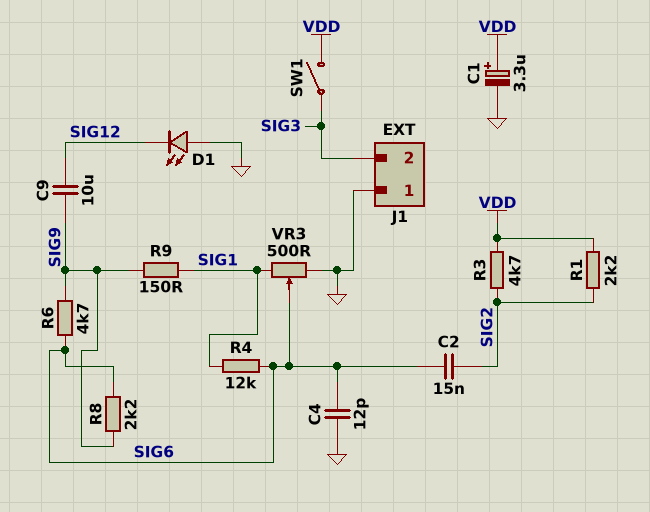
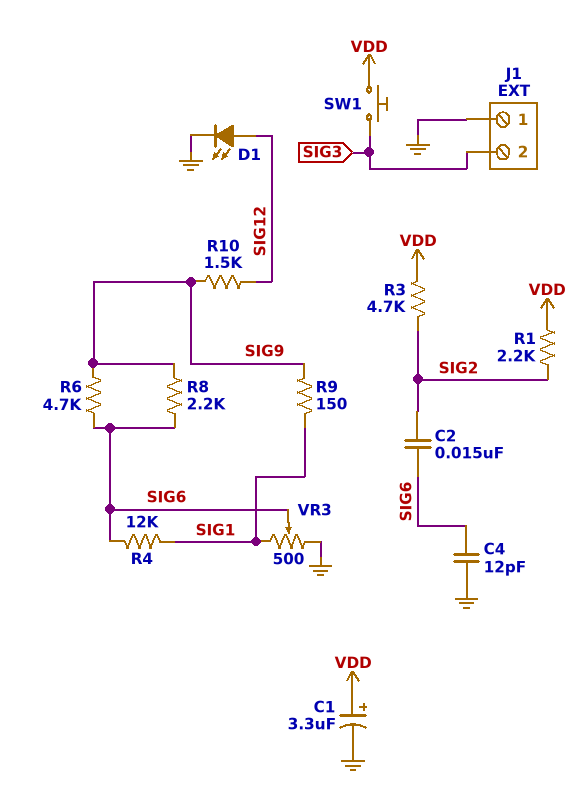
C9: 10uF (SIG9, SIG12) -> none
D1: LED (A GND, K SIG12) -> LED (A SIG12, K GND)
R10: none -> 1.5k (SIG9, SIG12)
SW1: switch (SIG3, VDD) -> button (SIG3, VDD)

